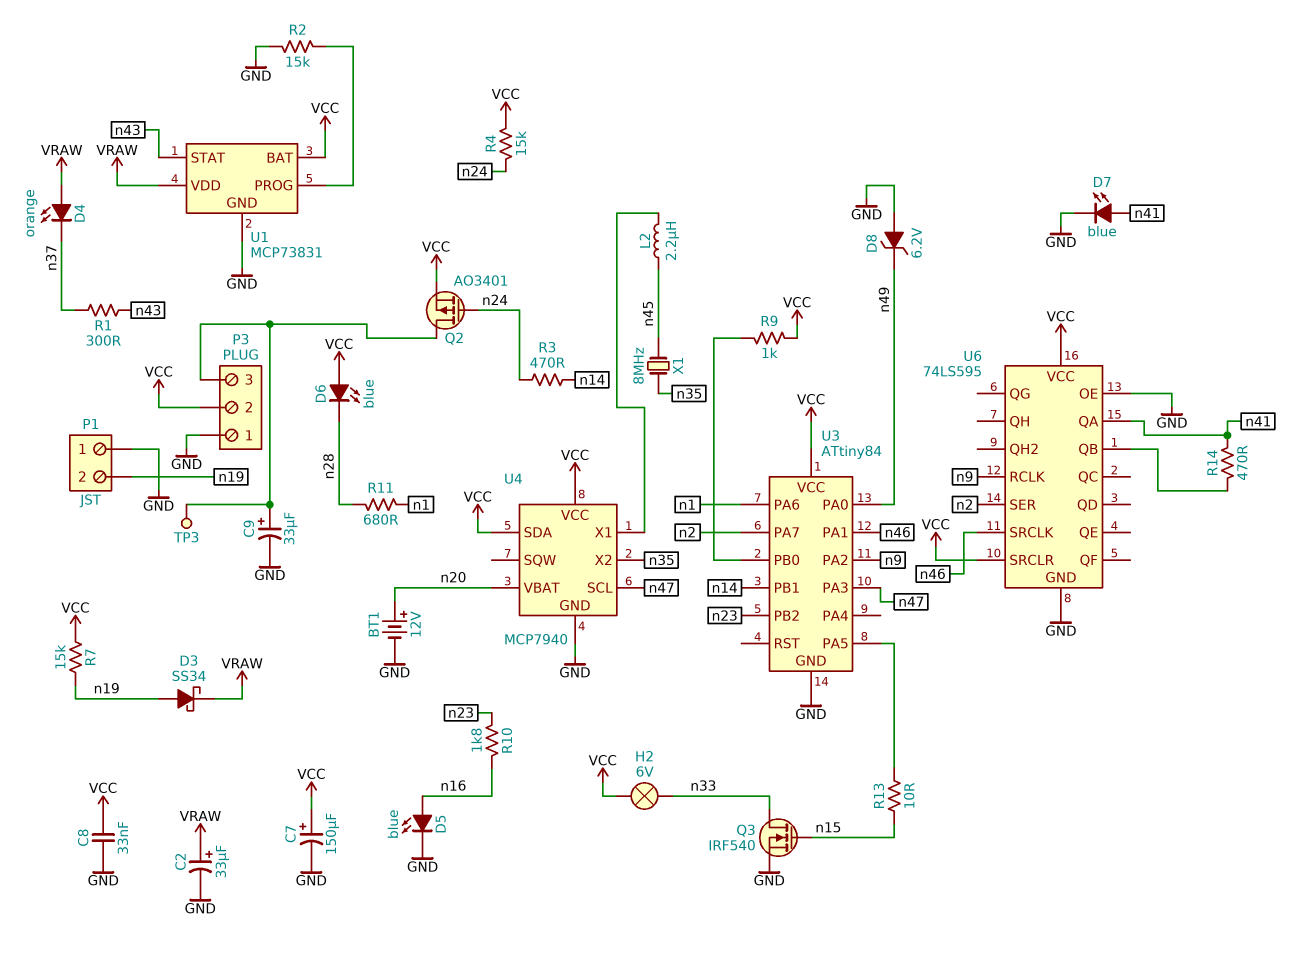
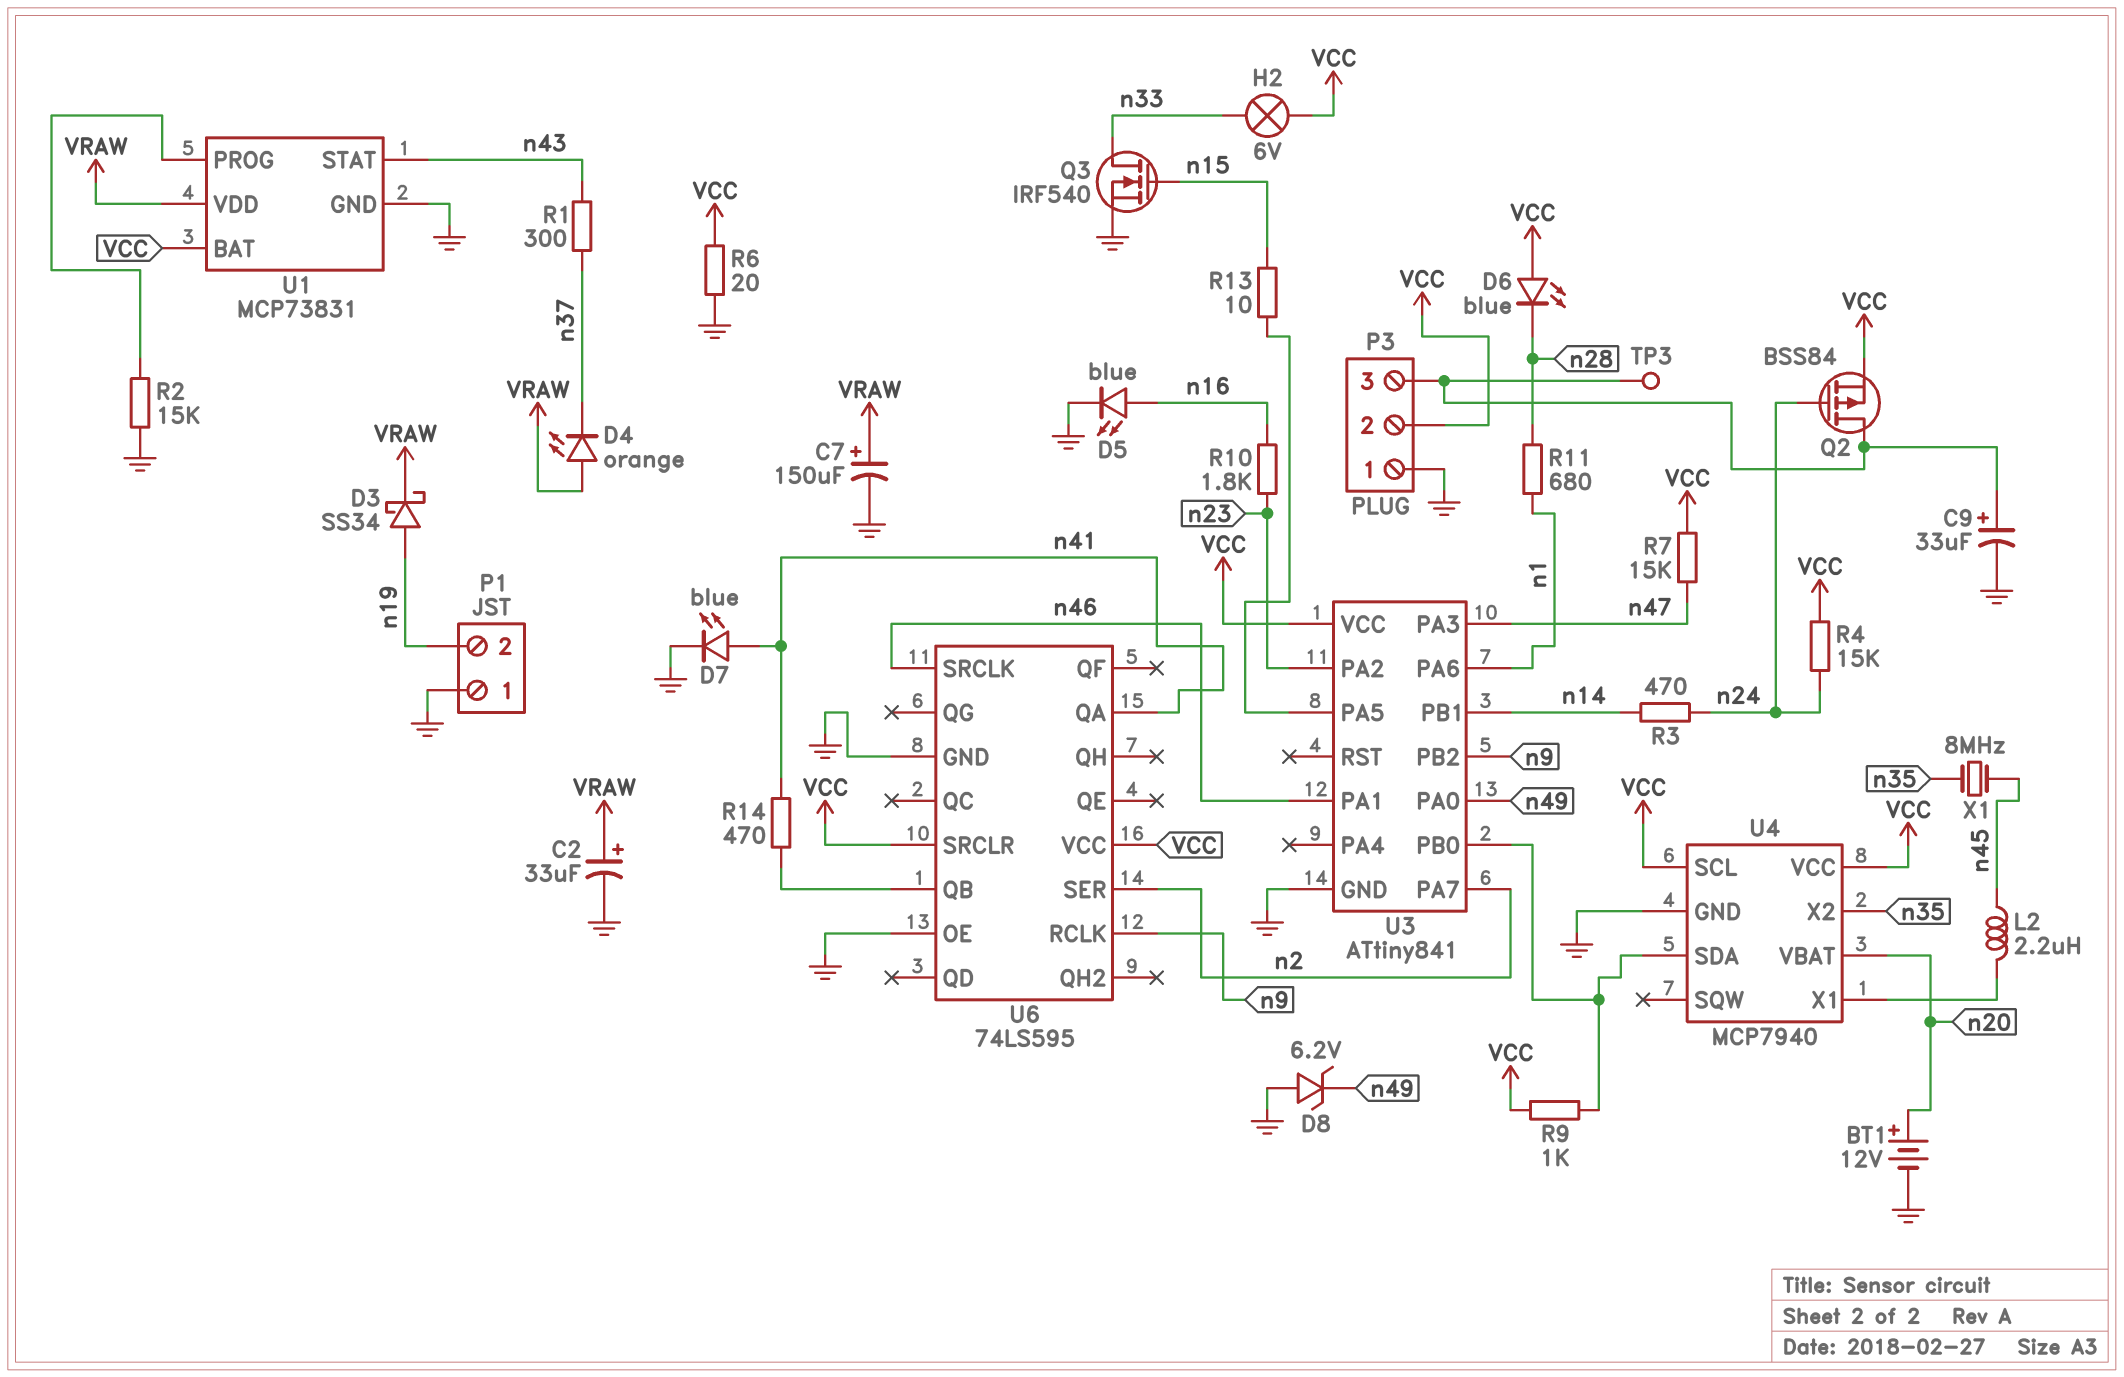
C7: 150uF (plus VCC, minus GND) -> 150uF (plus VRAW, minus GND)
C8: 33nF (GND, VCC) -> none
Q2: PMOS AO3401 (G n24, D P3/3, S VCC) -> PMOS BSS84 (G n24, D P3/3, S VCC)
R6: none -> 20 (GND, VCC)
R7: 15k (VCC, n19) -> 15k (VCC, n47)
U3: ATtiny84 -> ATtiny841
U3 pin PA2: n9 -> n23
U3 pin PB2: n23 -> n9
U4 pin SCL: n47 -> VCC
U4 pin SDA: VCC -> U3/PB0

